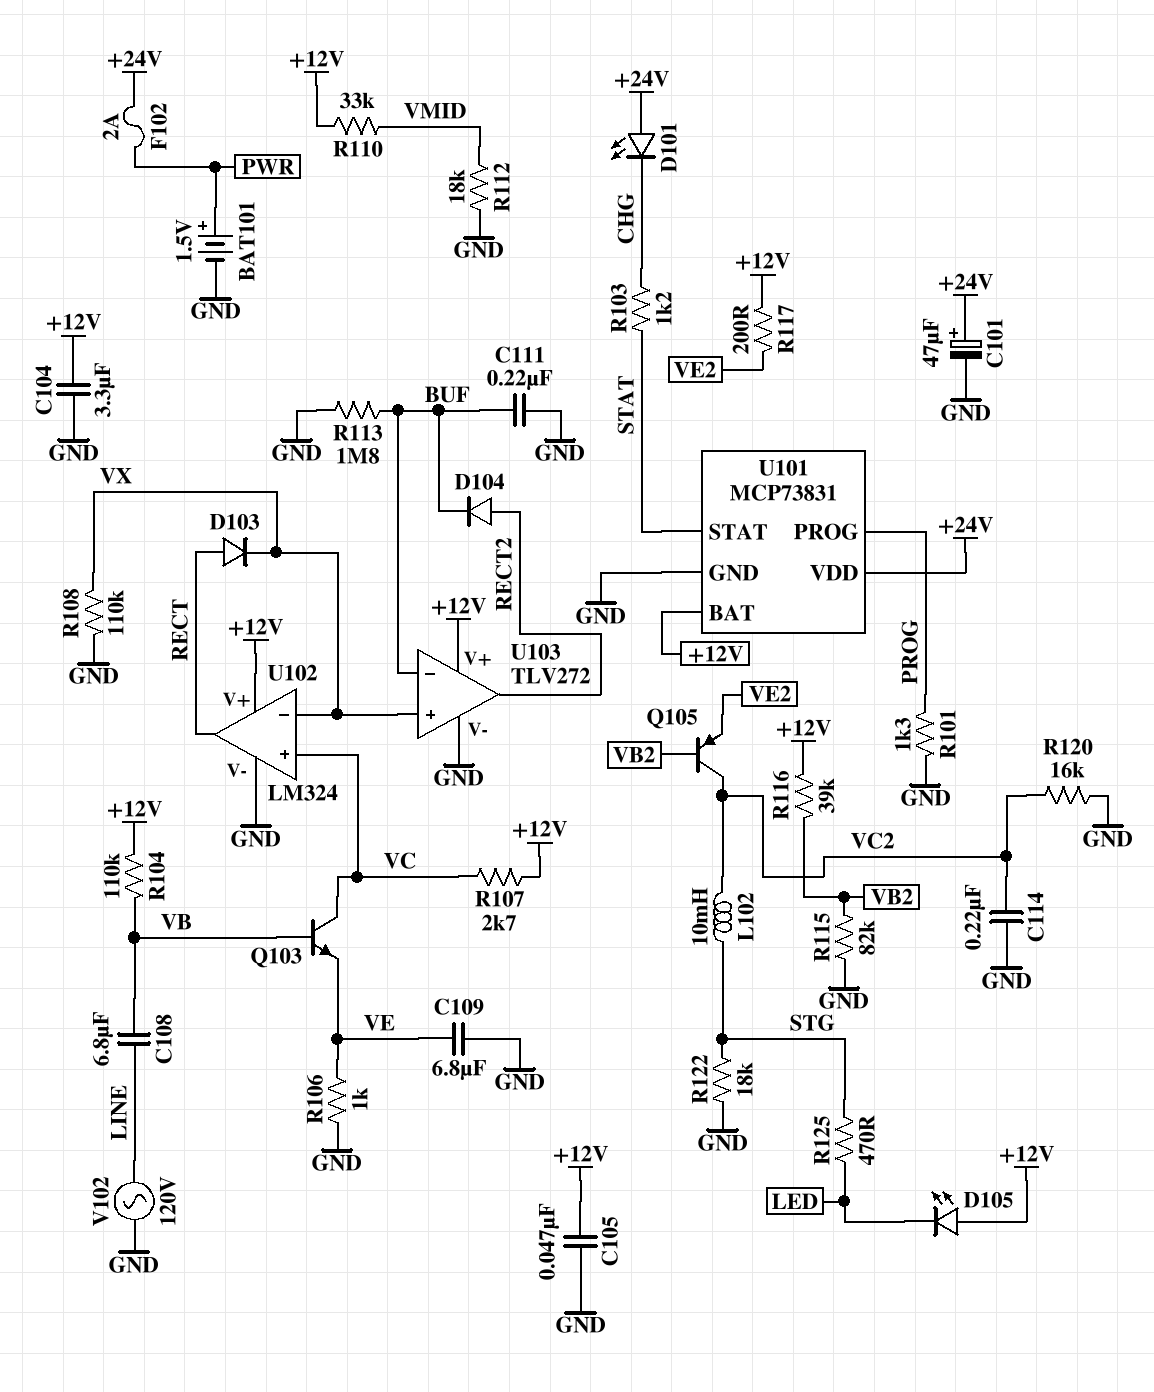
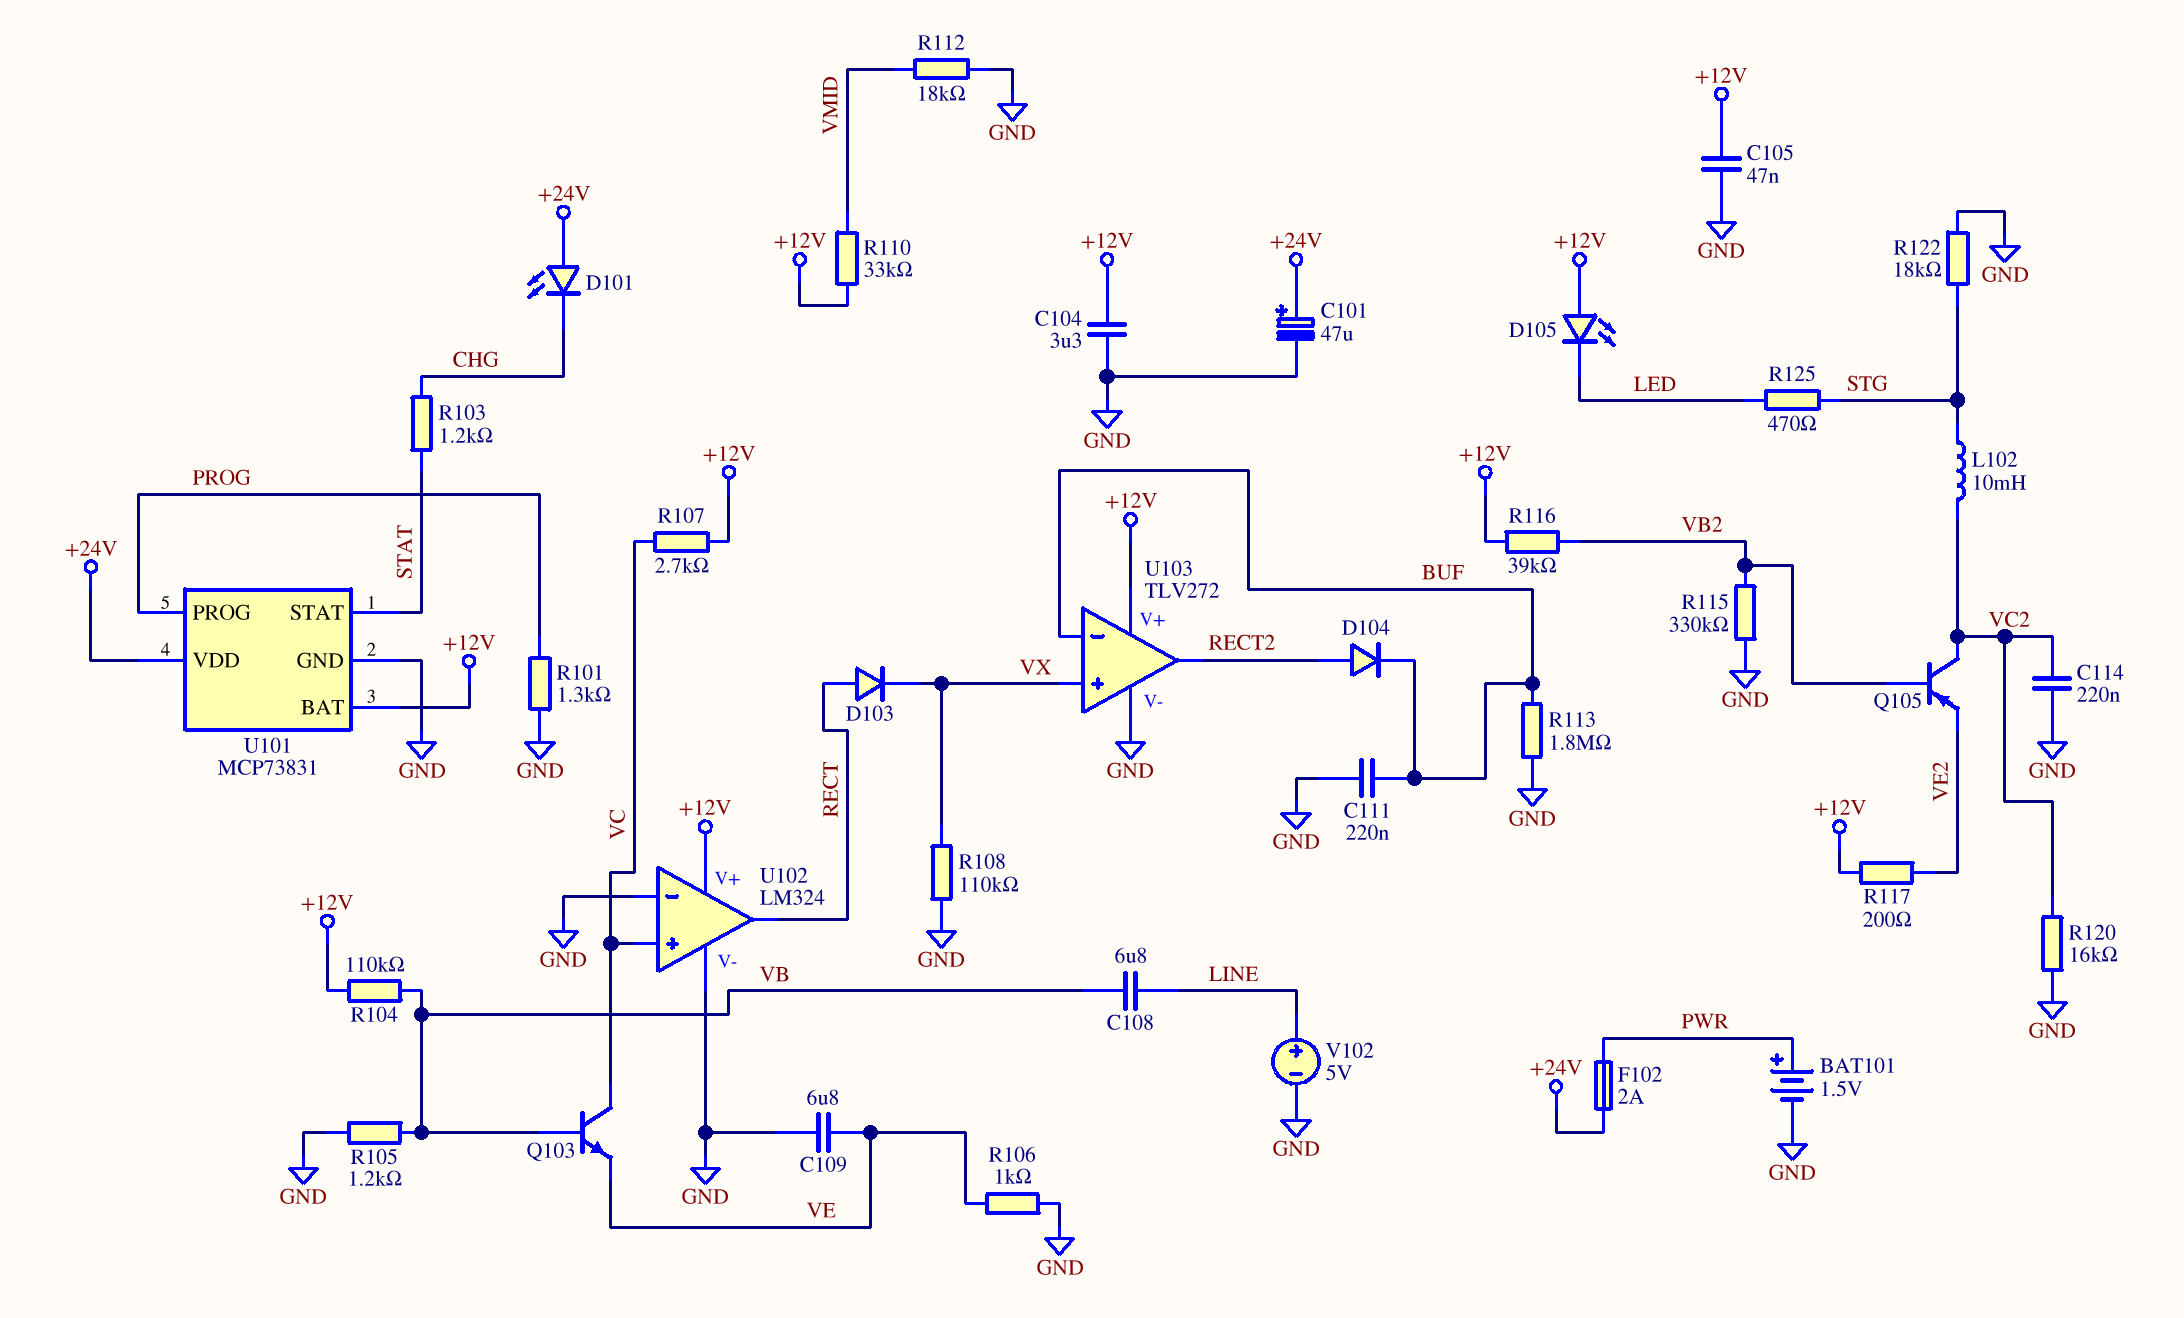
R105: none -> 1.2k (GND, VB)
R115: 82k (GND, VB2) -> 330k (GND, VB2)
U102 pin in-: VX -> GND
V102: AC 120V (GND, LINE) -> 5V (plus LINE, minus GND)

